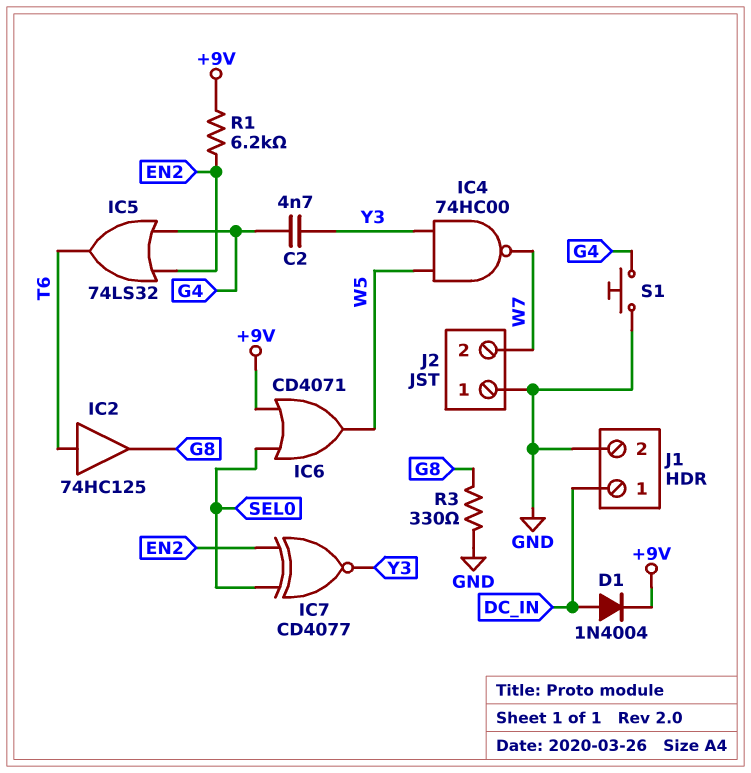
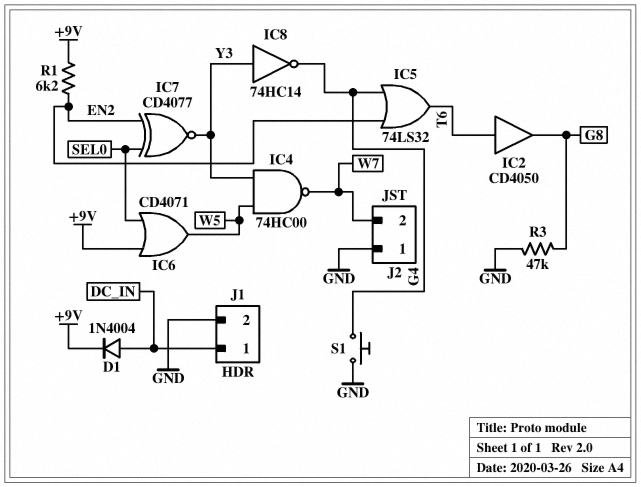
C2: 4.7nF (G4, Y3) -> none
IC2: buffer 74HC125 (in T6, out G8) -> buffer CD4050 (in T6, out G8)
IC8: none -> NOT 74HC14 (in Y3, out G4)
R3: 330 (G8, GND) -> 47k (G8, GND)

